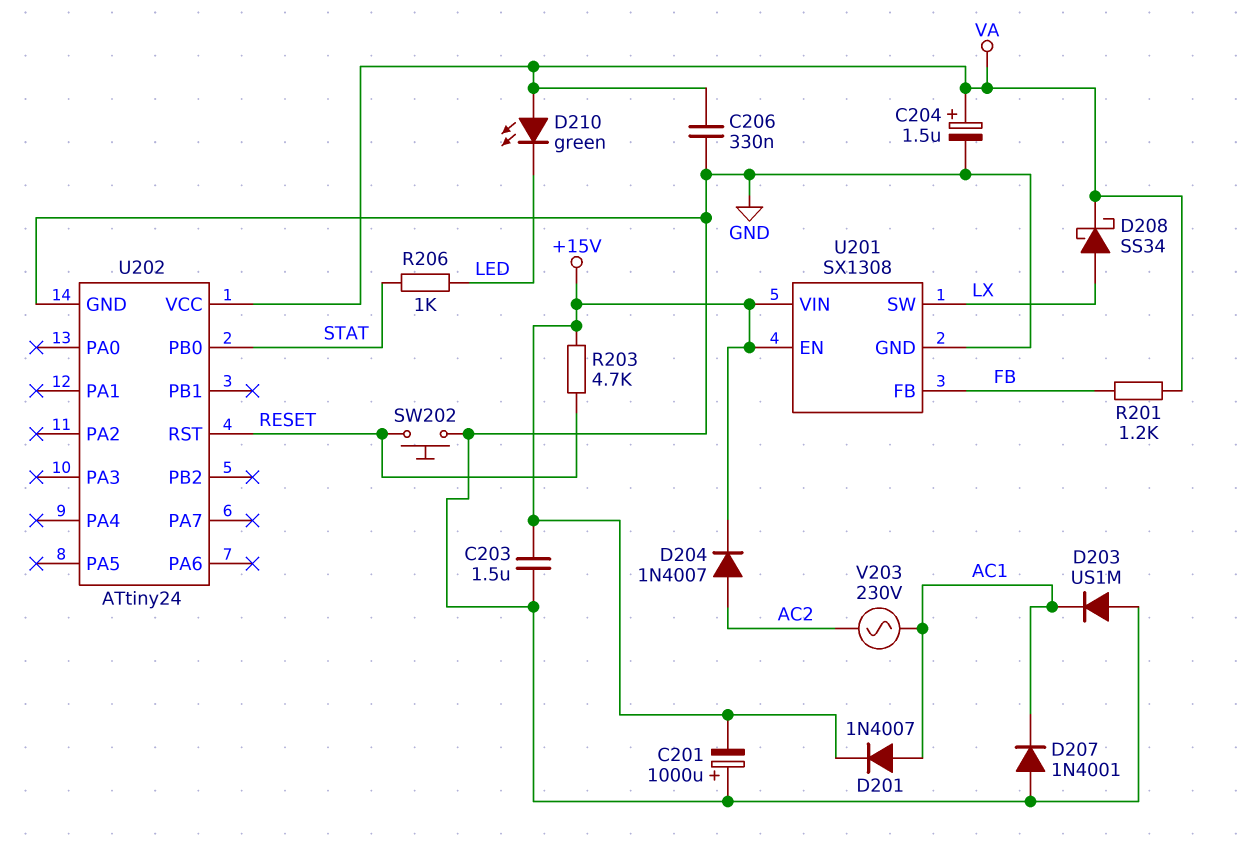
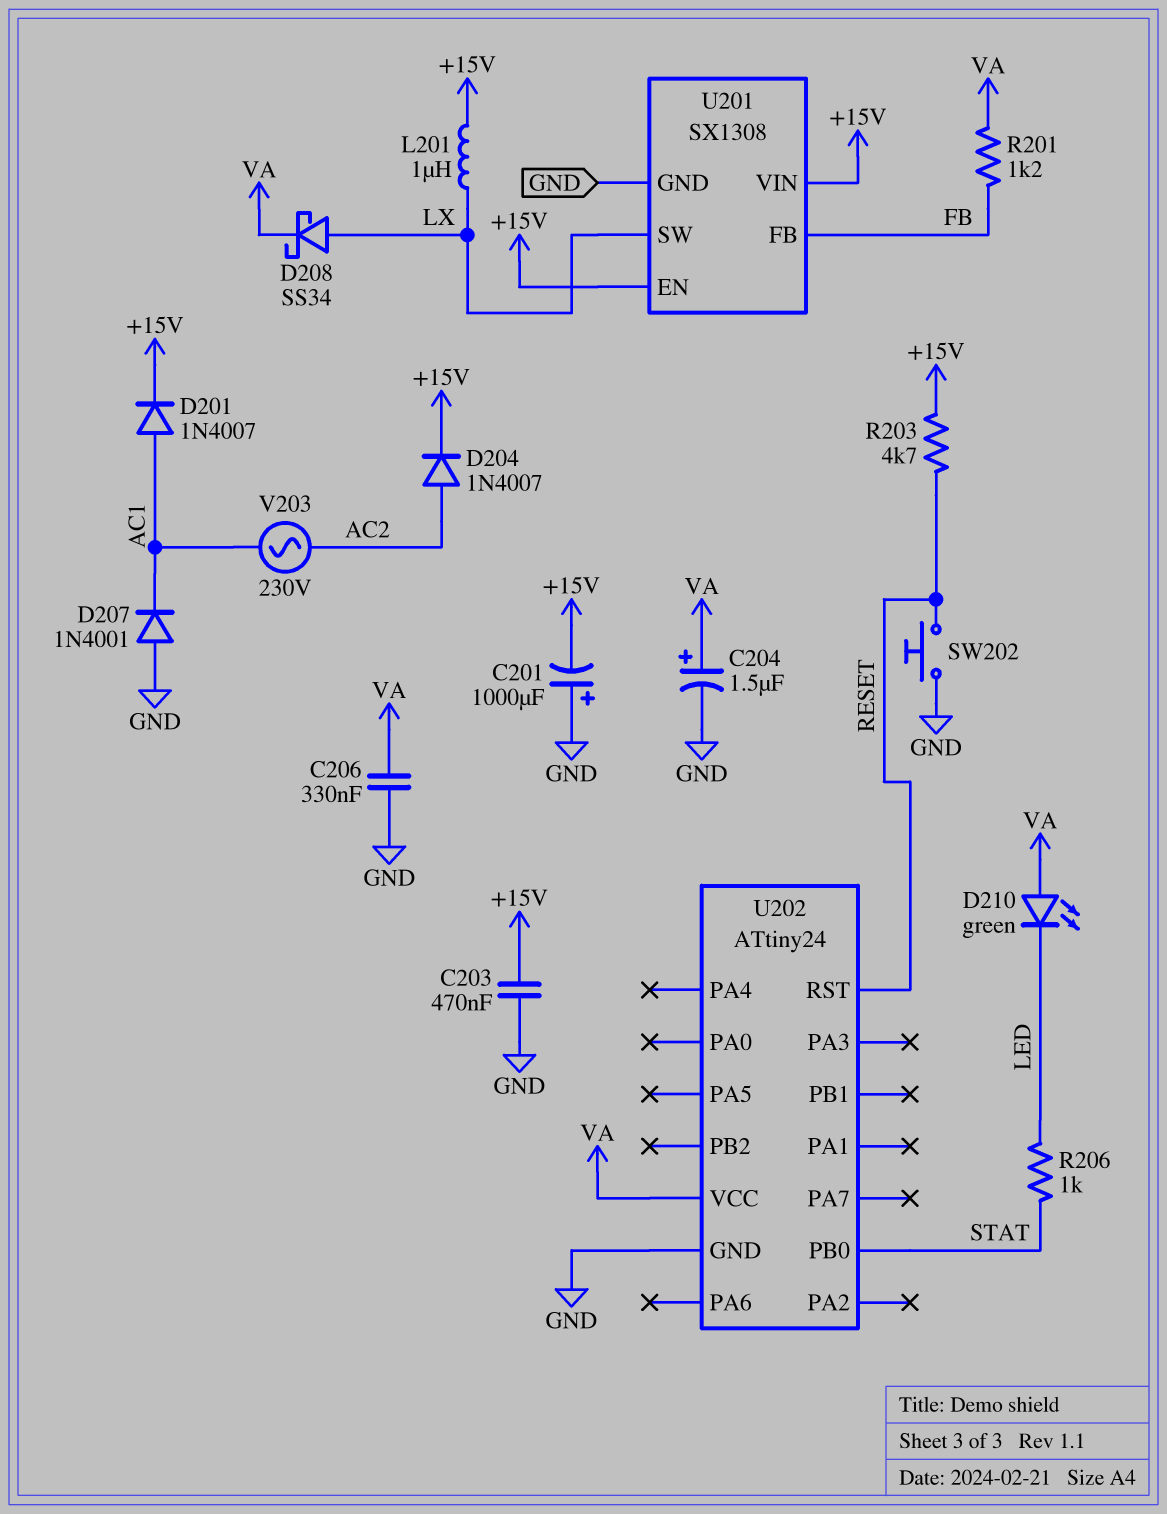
C203: 1.5uF (+15V, GND) -> 470nF (+15V, GND)
D203: diode US1M (A GND, K AC1) -> none
L201: none -> 1uH (+15V, LX)

